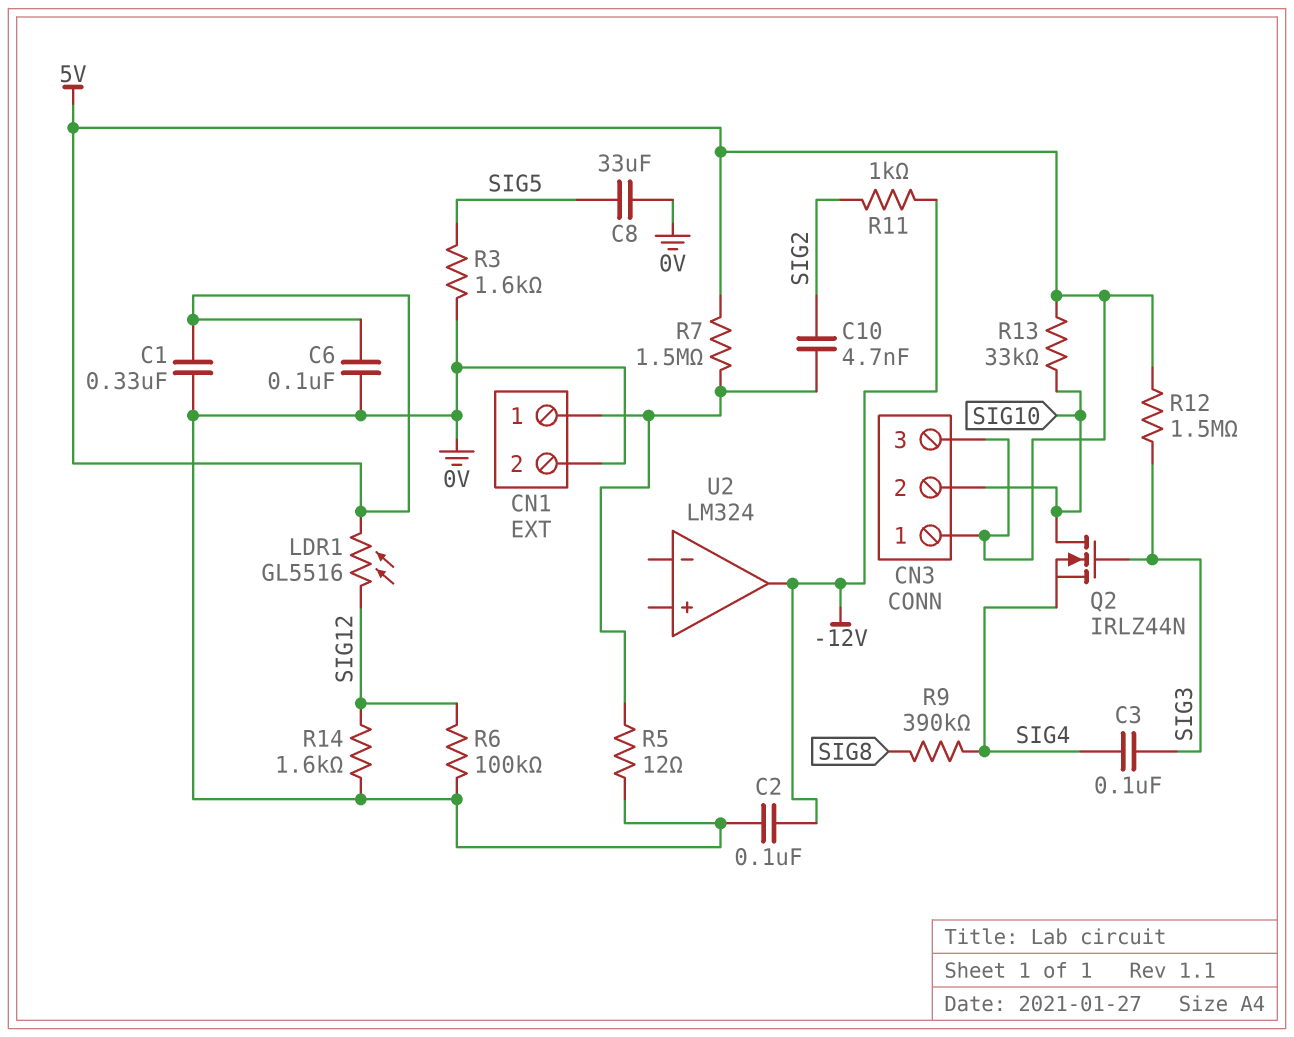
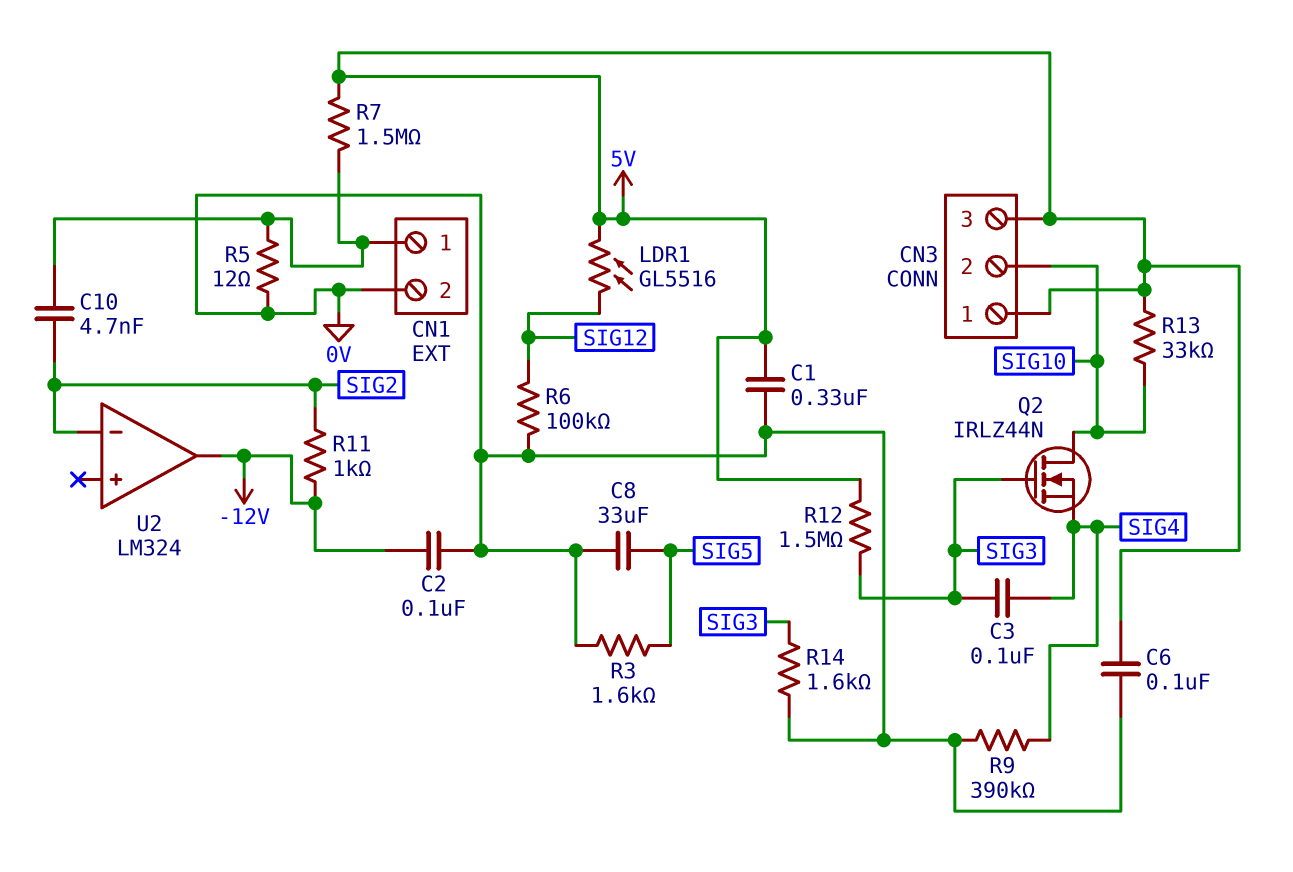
R9: 390k (SIG4, SIG8) -> 390k (0V, SIG4)
R14: 1.6k (0V, SIG12) -> 1.6k (0V, SIG3)
U2 pin in-: none -> SIG2

